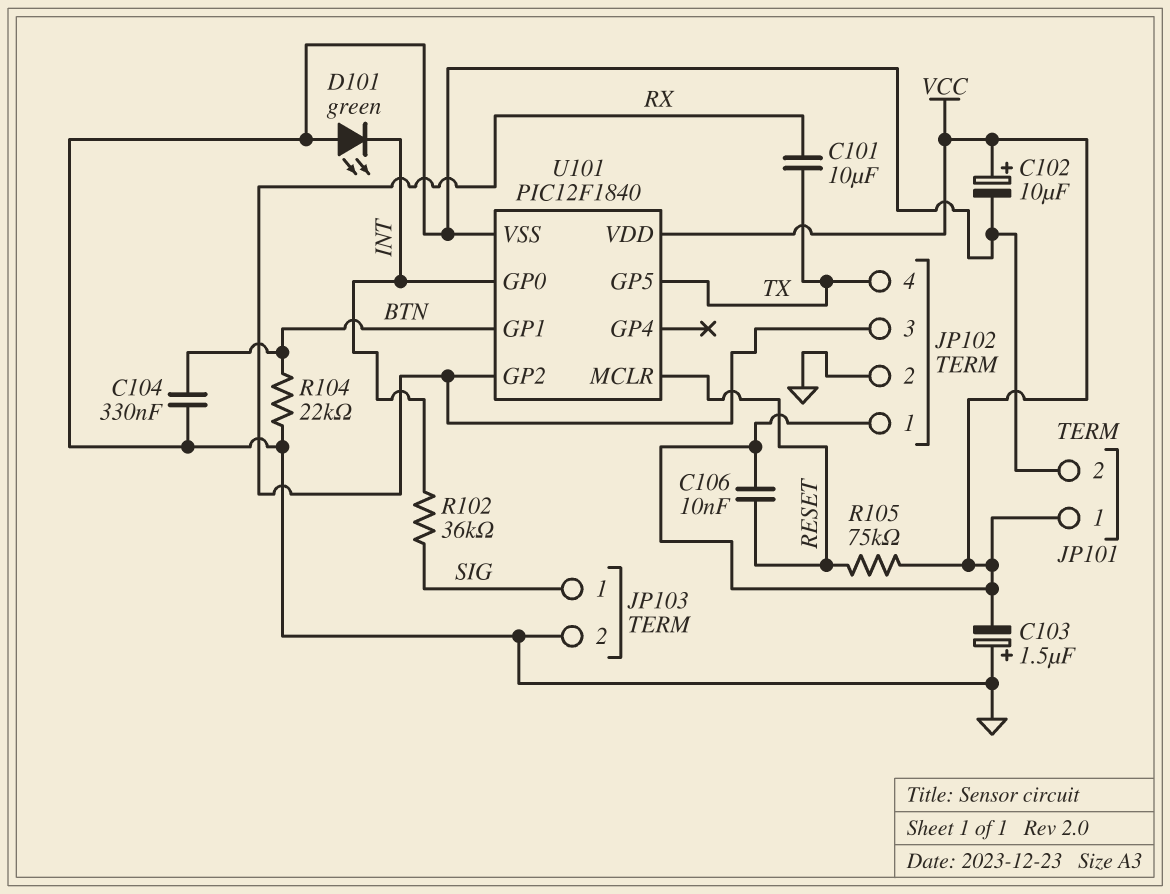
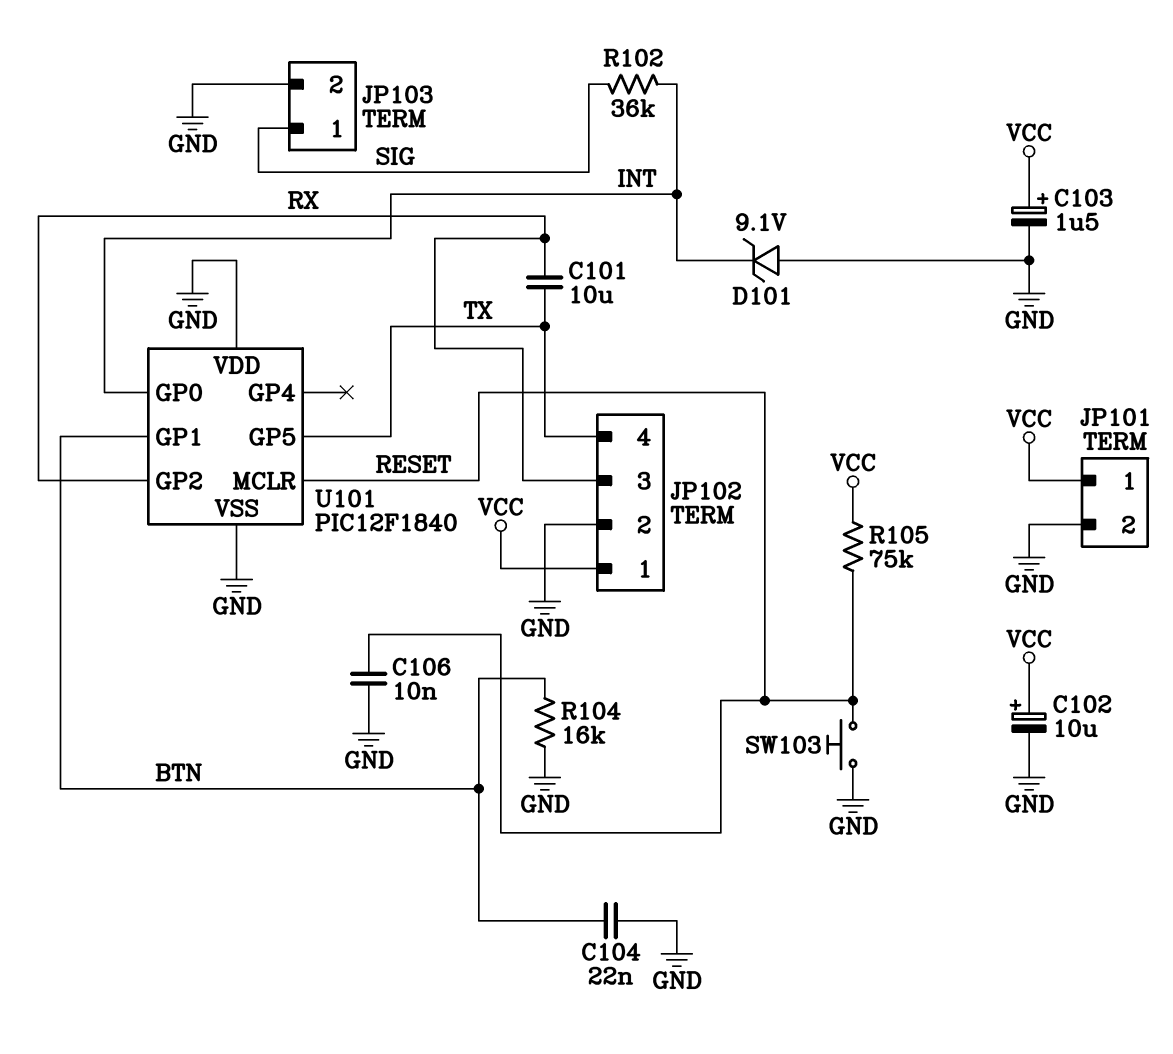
C103: 1.5uF (plus GND, minus VCC) -> 1.5uF (plus VCC, minus GND)
C104: 330nF (BTN, GND) -> 22nF (BTN, GND)
C106: 10nF (RESET, VCC) -> 10nF (GND, RESET)
D101: LED green (A GND, K INT) -> zener 9.1V (A GND, K INT)
R104: 22k (BTN, GND) -> 16k (BTN, GND)
SW103: none -> button (GND, RESET)
U101 pin VDD: VCC -> GND

